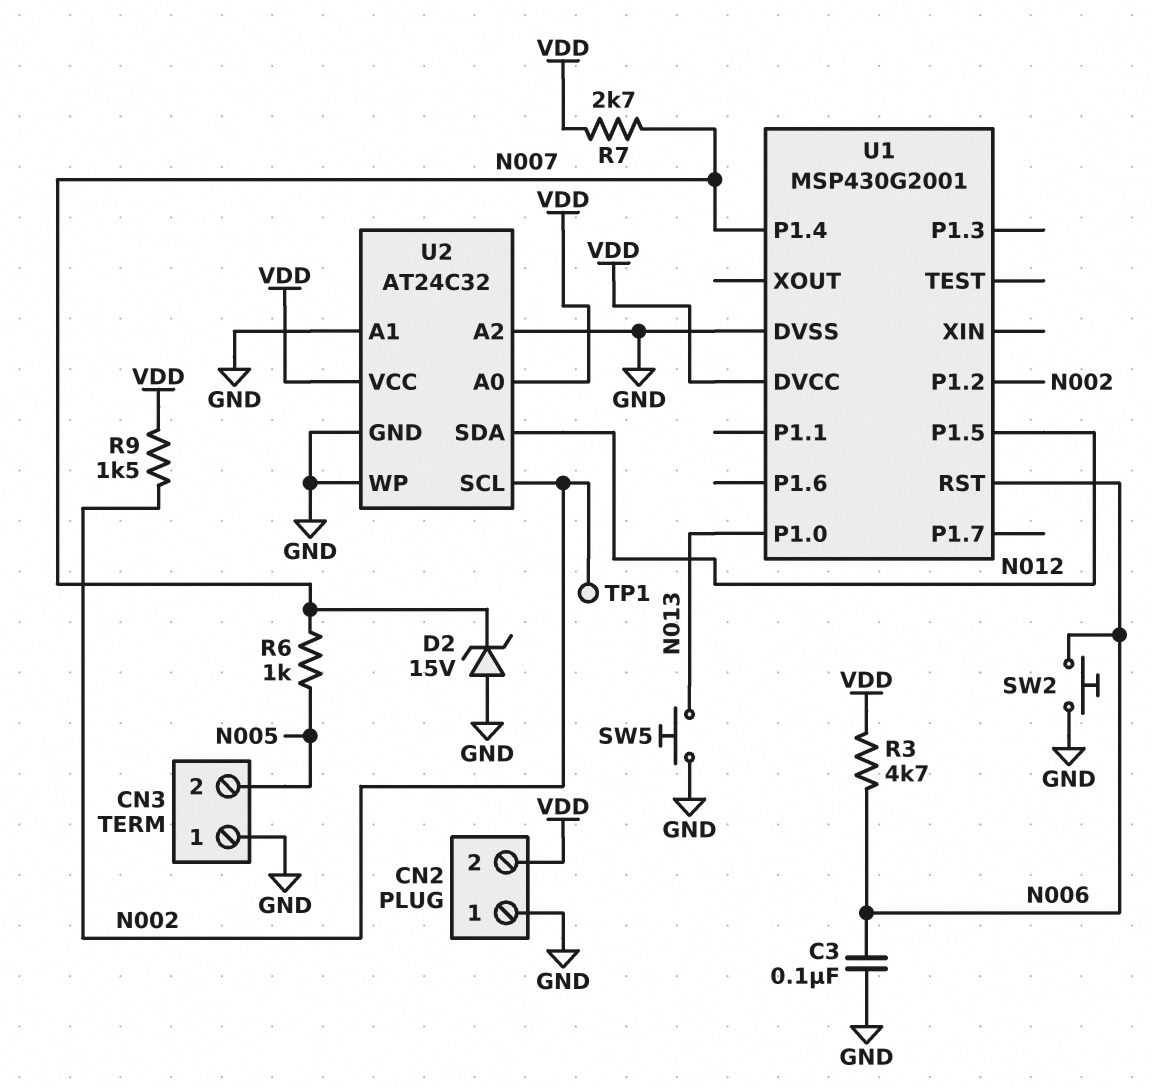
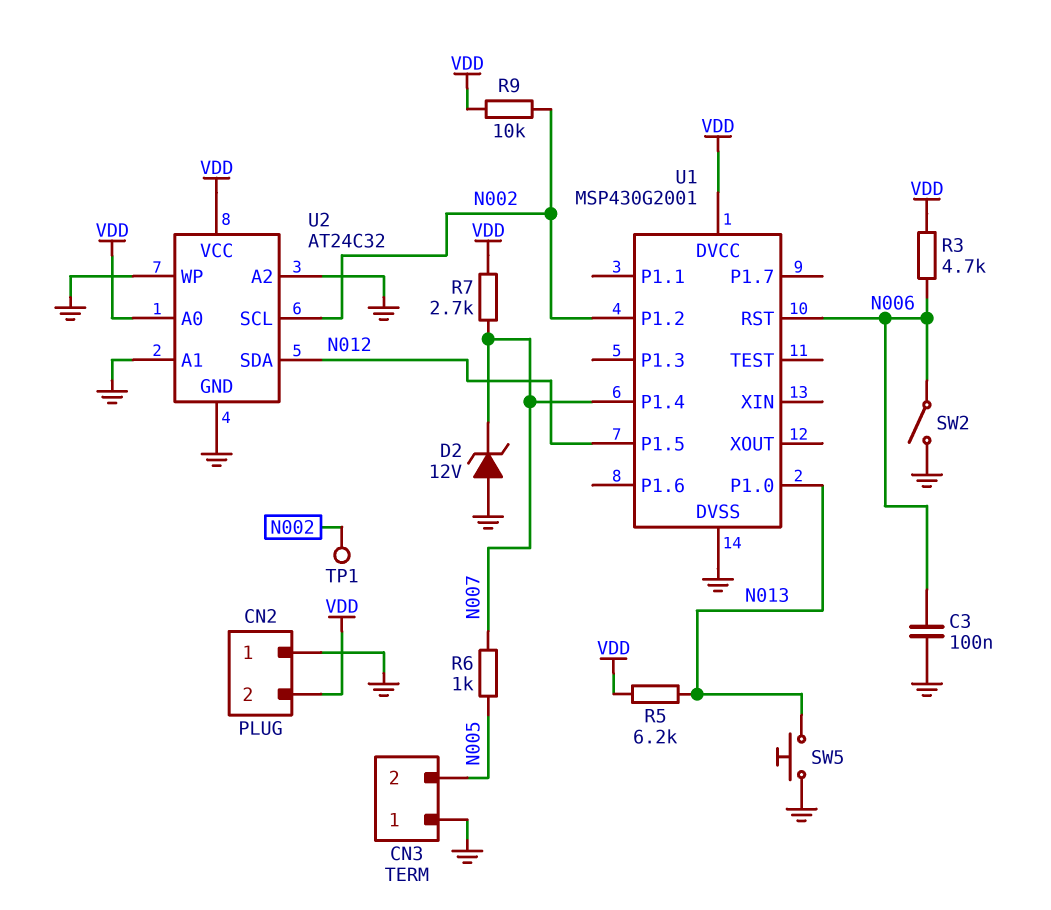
D2: zener 15V (A GND, K N007) -> zener 12V (A GND, K N007)
R5: none -> 6.2k (N013, VDD)
R9: 1.5k (N002, VDD) -> 10k (N002, VDD)
SW2: button (GND, N006) -> switch (GND, N006)

